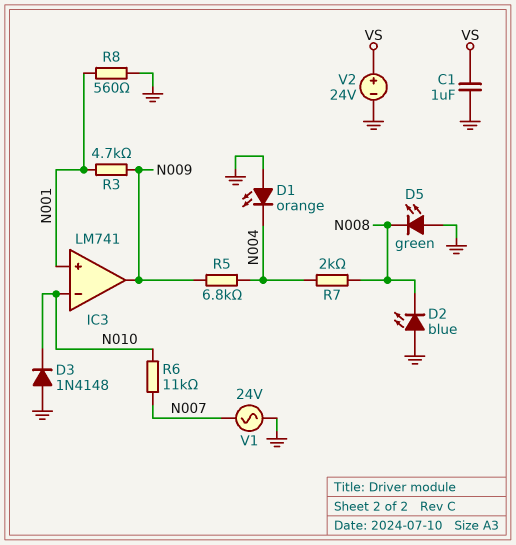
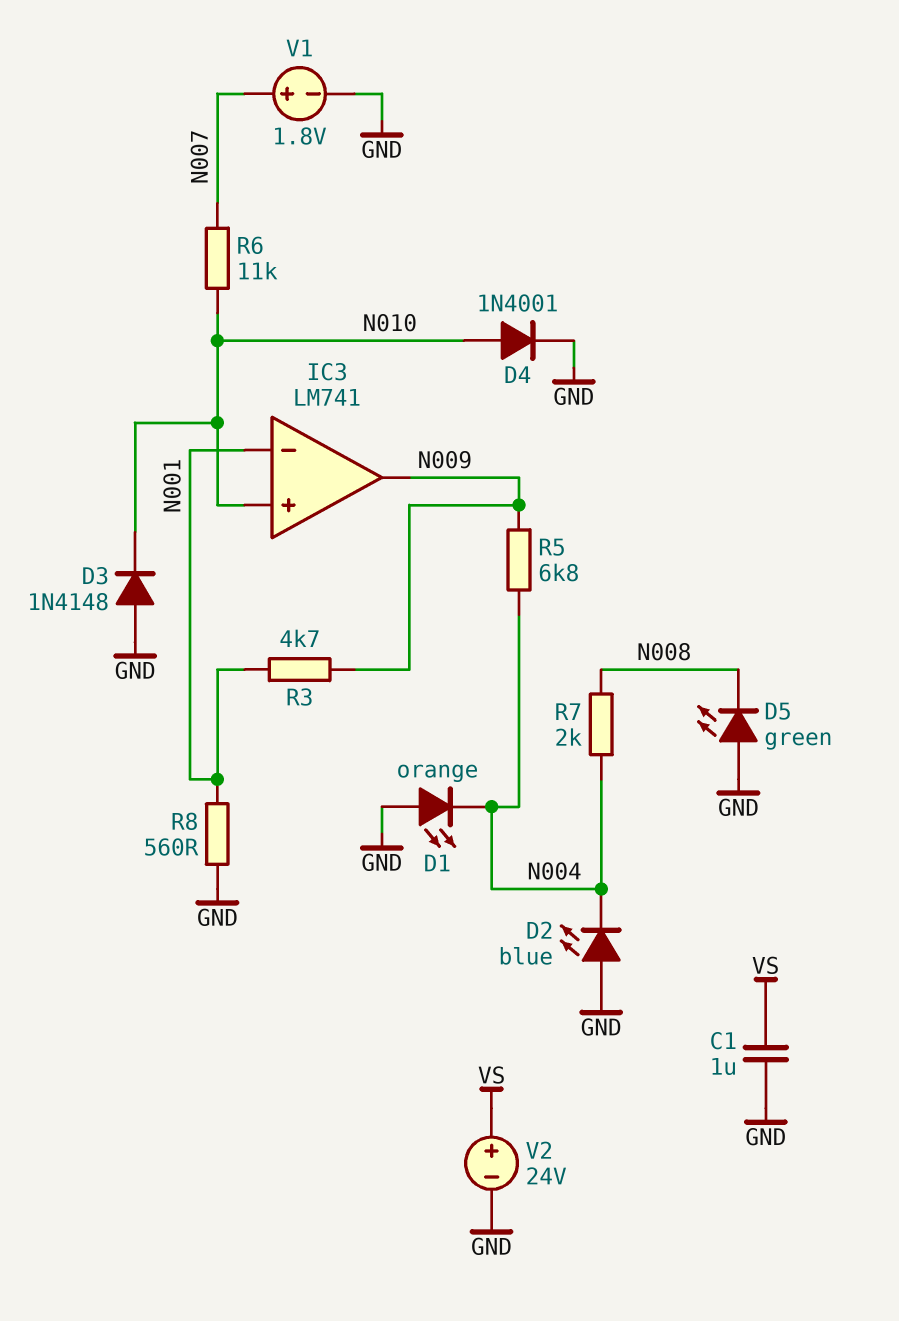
D2: LED blue (A GND, K N008) -> LED blue (A GND, K N004)
D4: none -> diode 1N4001 (A N010, K GND)
IC3 pin in+: N001 -> N010
IC3 pin in-: N010 -> N001
V1: AC 24V (GND, N007) -> 1.8V (plus N007, minus GND)

